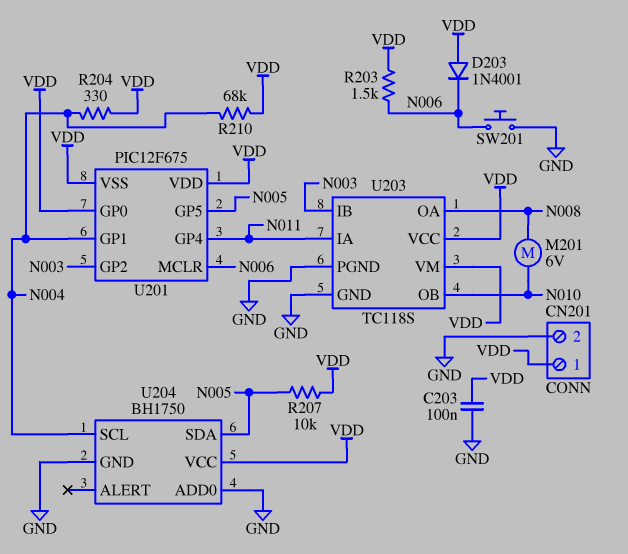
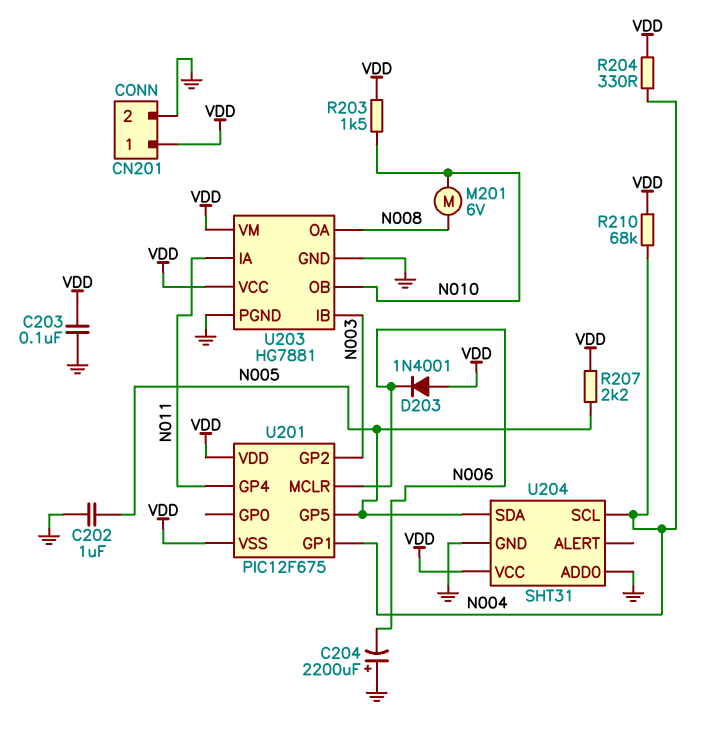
C202: none -> 1uF (GND, N005)
C204: none -> 2200uF (plus GND, minus N006)
R203: 1.5k (N006, VDD) -> 1.5k (N010, VDD)
R207: 10k (N005, VDD) -> 2.2k (N005, VDD)
SW201: button (GND, N006) -> none
U201 pin GP0: VDD -> none
U203: TC118S -> HG7881
U204: BH1750 -> SHT31

